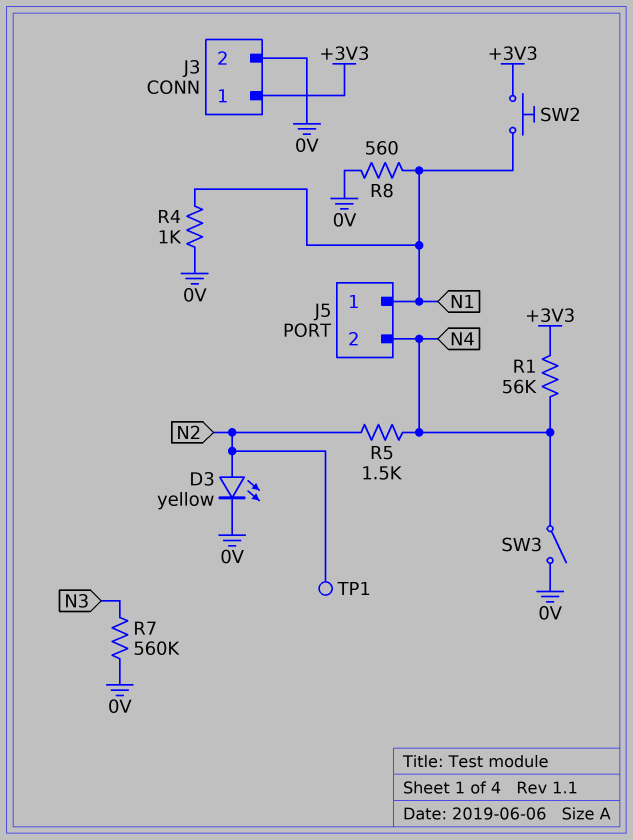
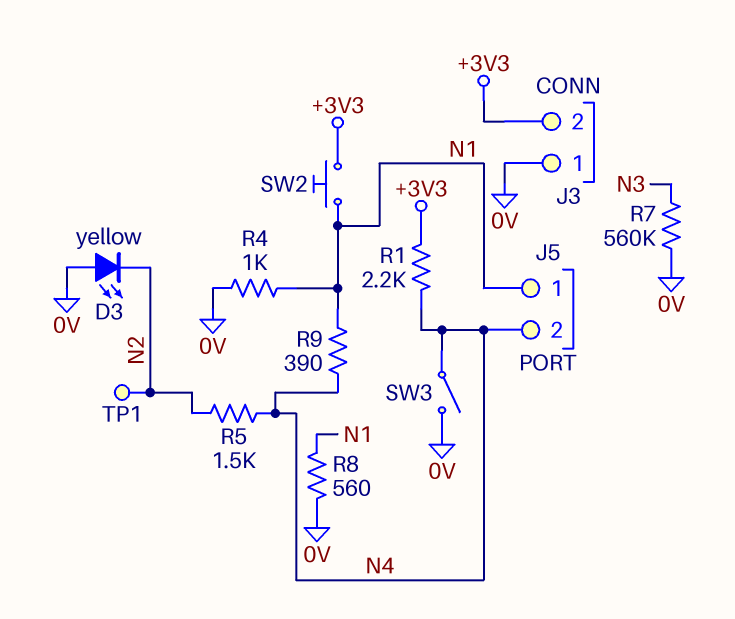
D3: LED yellow (A N2, K 0V) -> LED yellow (A 0V, K N2)
J3 pin 1: +3V3 -> 0V
J3 pin 2: 0V -> +3V3
R1: 56k (+3V3, N4) -> 2.2k (+3V3, N4)
R9: none -> 390 (N1, N4)

